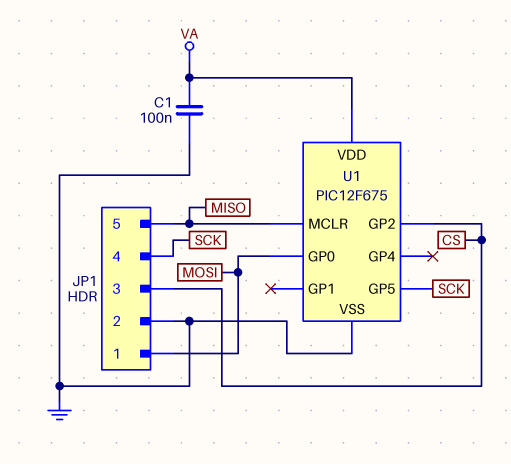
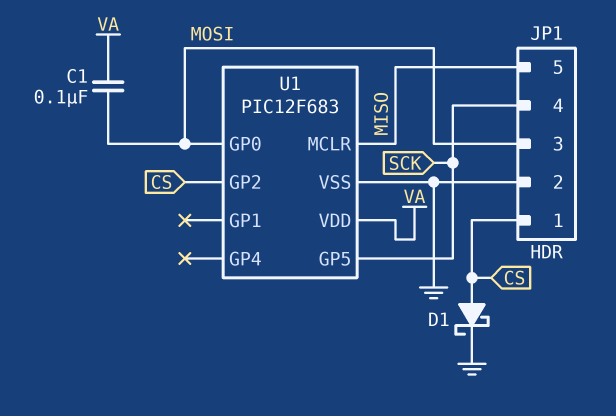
C1: 100nF (GND, VA) -> 100nF (MOSI, VA)
D1: none -> schottky (A CS, K GND)
JP1 pin 1: MOSI -> CS
JP1 pin 3: CS -> MOSI
U1: PIC12F675 -> PIC12F683

